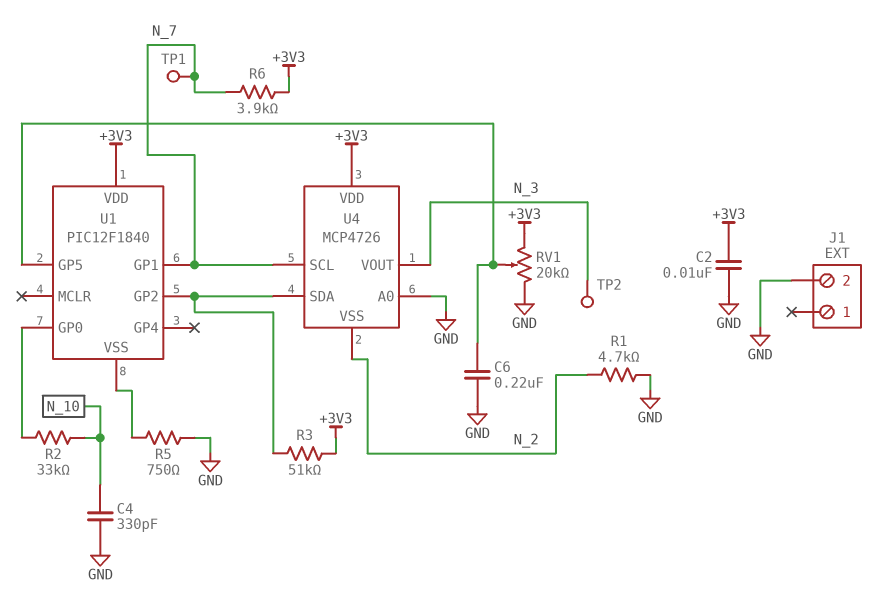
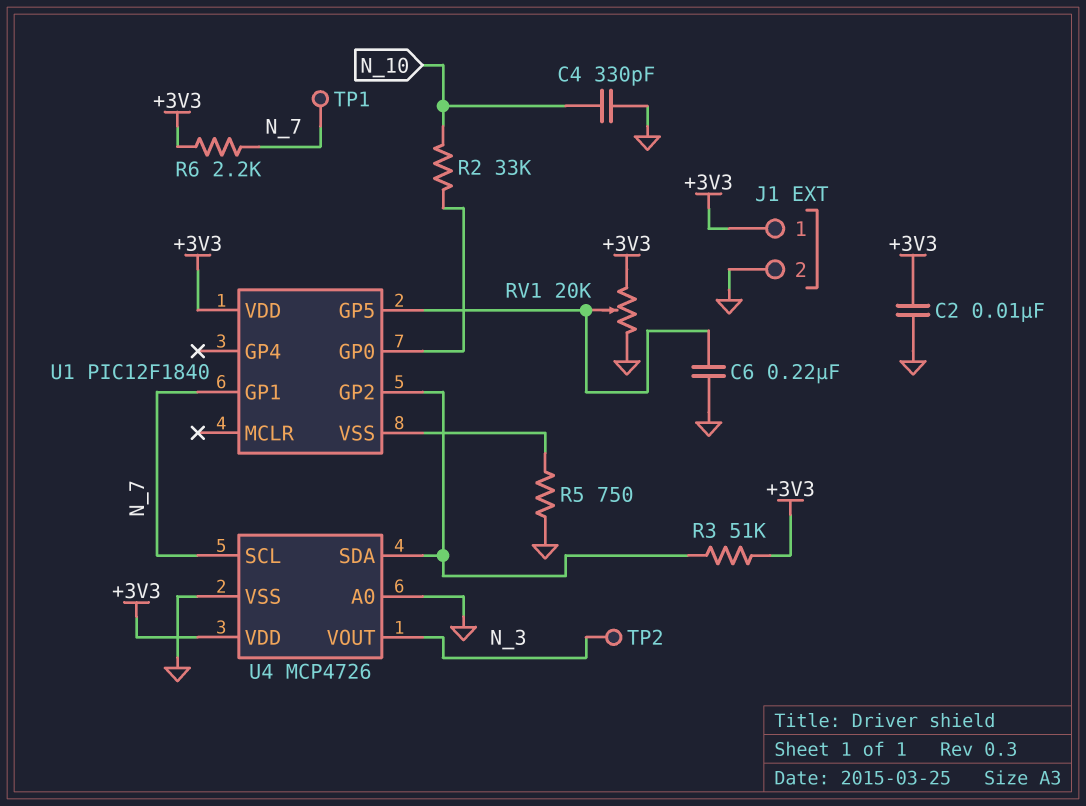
J1 pin 1: none -> +3V3
R1: 4.7k (GND, N_2) -> none
R6: 3.9k (+3V3, N_7) -> 2.2k (+3V3, N_7)
U4 pin VSS: N_2 -> GND

